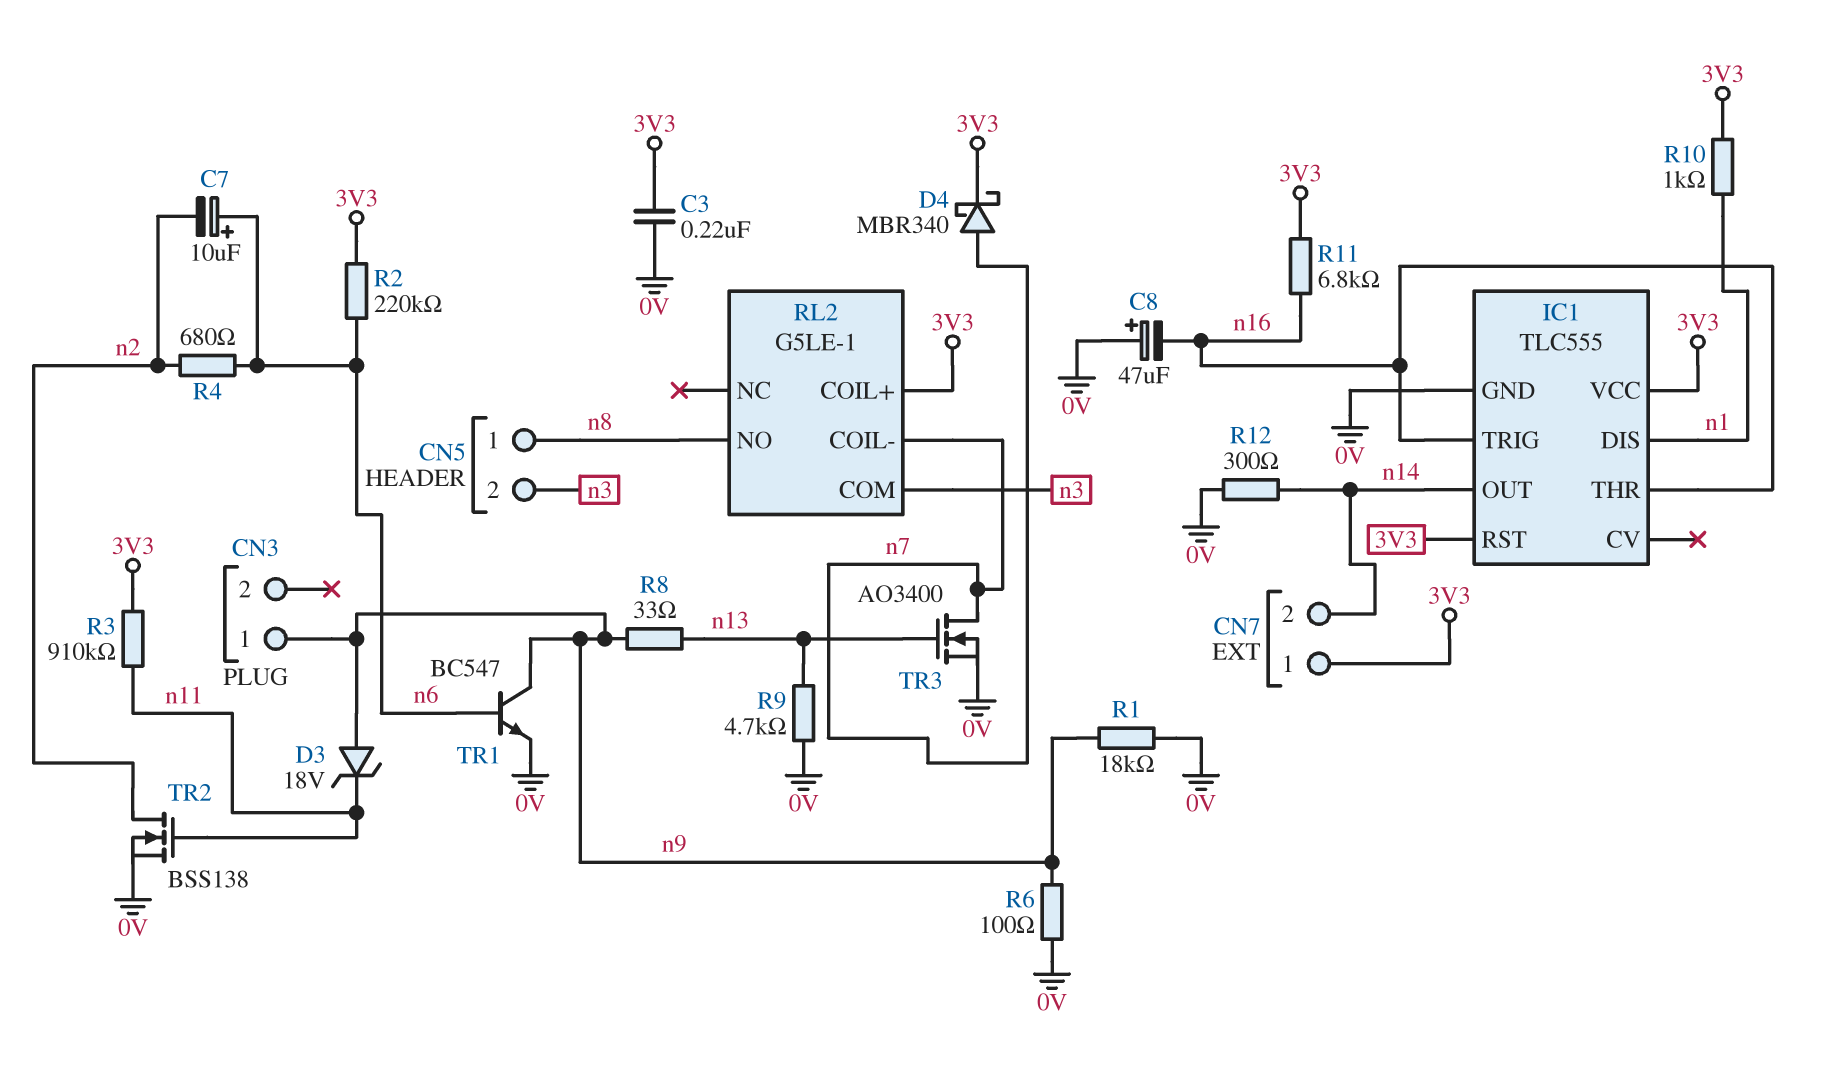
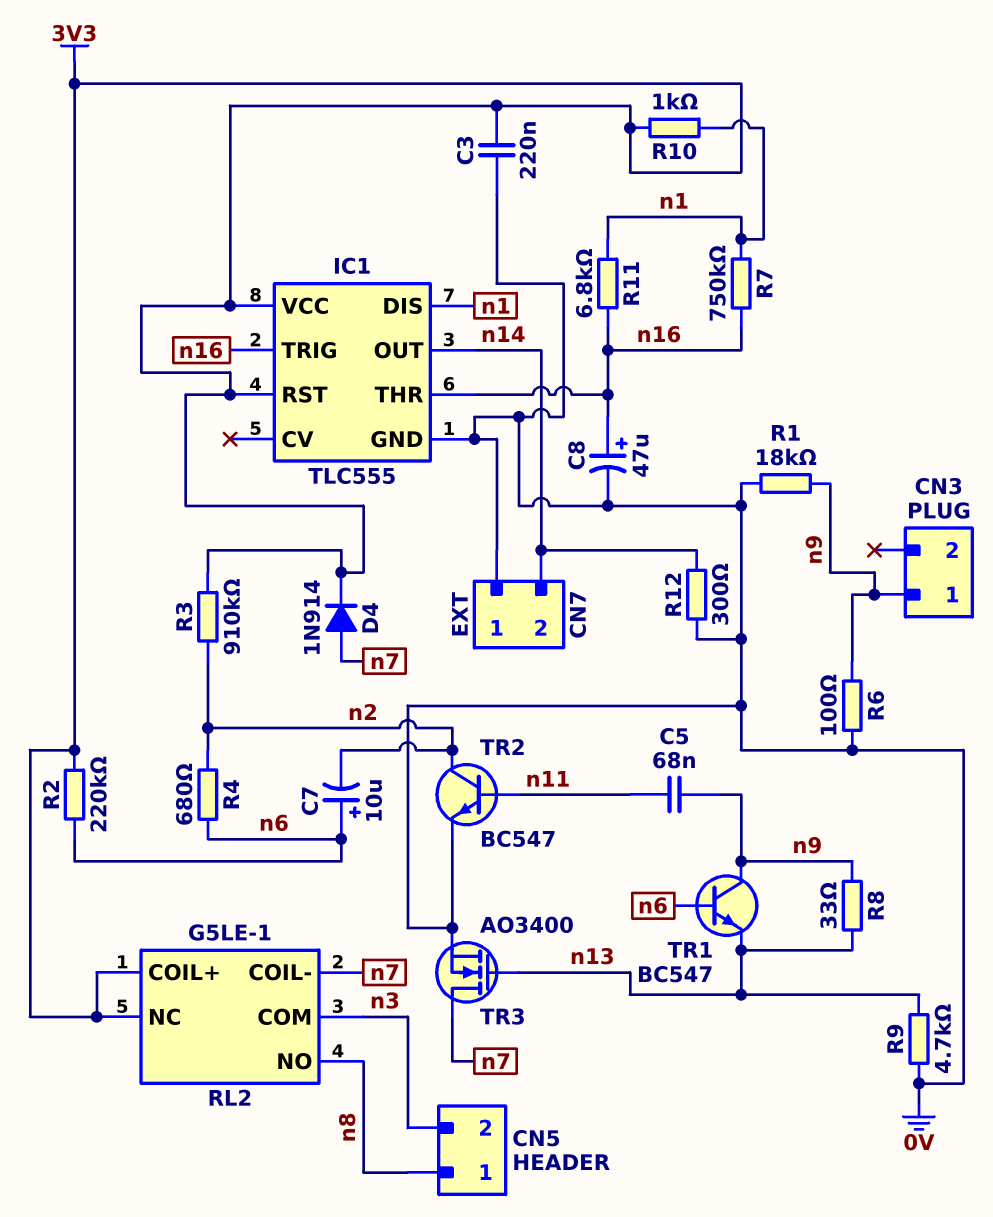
C5: none -> 68nF (n9, n11)
C8: 47uF (plus 0V, minus n16) -> 47uF (plus n16, minus 0V)
CN7 pin 1: 3V3 -> 0V
D3: zener 18V (A n9, K n11) -> none
D4: schottky MBR340 (A n7, K 3V3) -> diode 1N914 (A n7, K 3V3)
R3: 910k (3V3, n11) -> 910k (3V3, n2)
R7: none -> 750k (n1, n16)
R11: 6.8k (3V3, n16) -> 6.8k (n1, n16)
RL2 pin NC: none -> 3V3
TR1: NPN BC547 (B n6, C n9, E 0V) -> NPN BC547 (B n6, C n9, E n13)
TR2: NMOS BSS138 (G n11, D n2, S 0V) -> NPN BC547 (B n11, C n2, E 0V)

